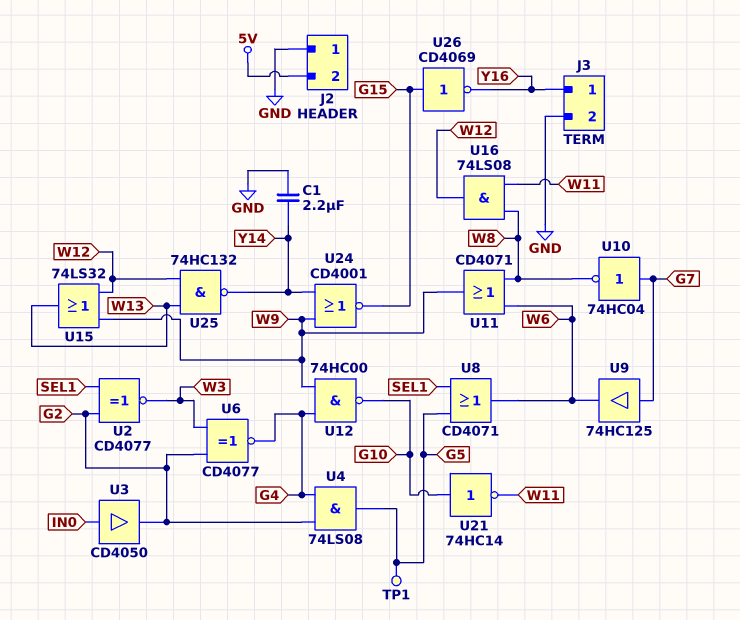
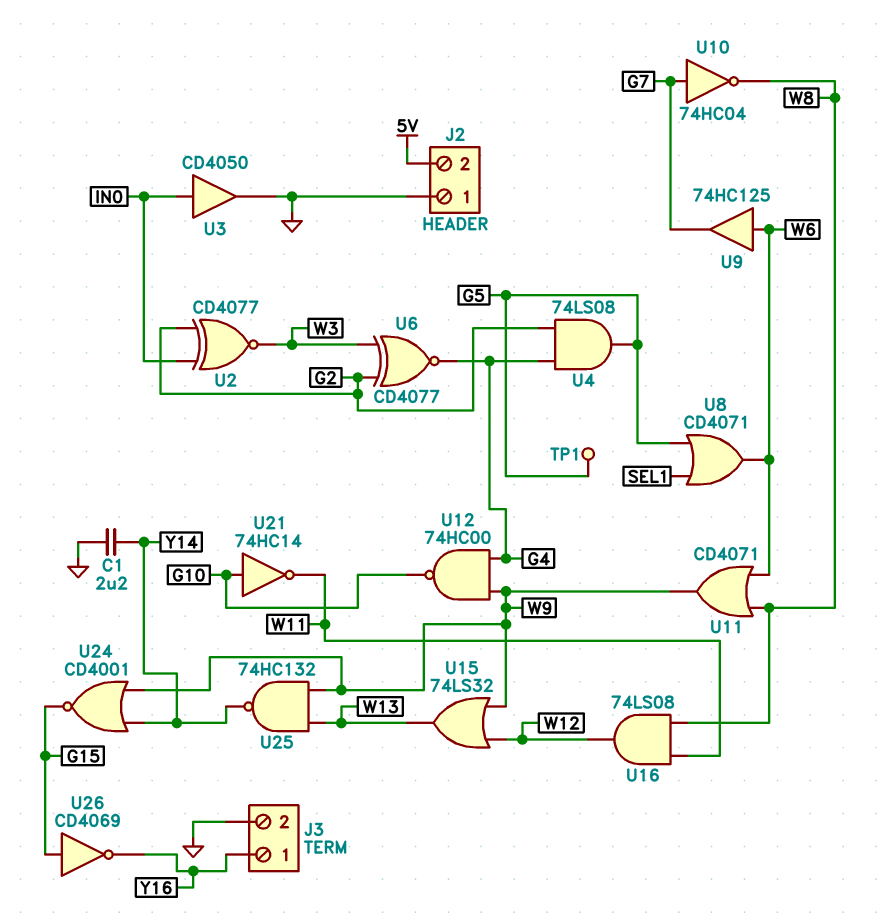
U2: XNOR CD4077 (in G2, in SEL1, out W3) -> XNOR CD4077 (in G2, in IN0, out W3)
U3: buffer CD4050 (in IN0, out G2) -> buffer CD4050 (in IN0, out GND)
U9: buffer 74HC125 (in G7, out W6) -> buffer 74HC125 (in W6, out G7)
U25: NAND 74HC132 (in W12, in W13, out Y14) -> NAND 74HC132 (in W9, in W13, out Y14)

